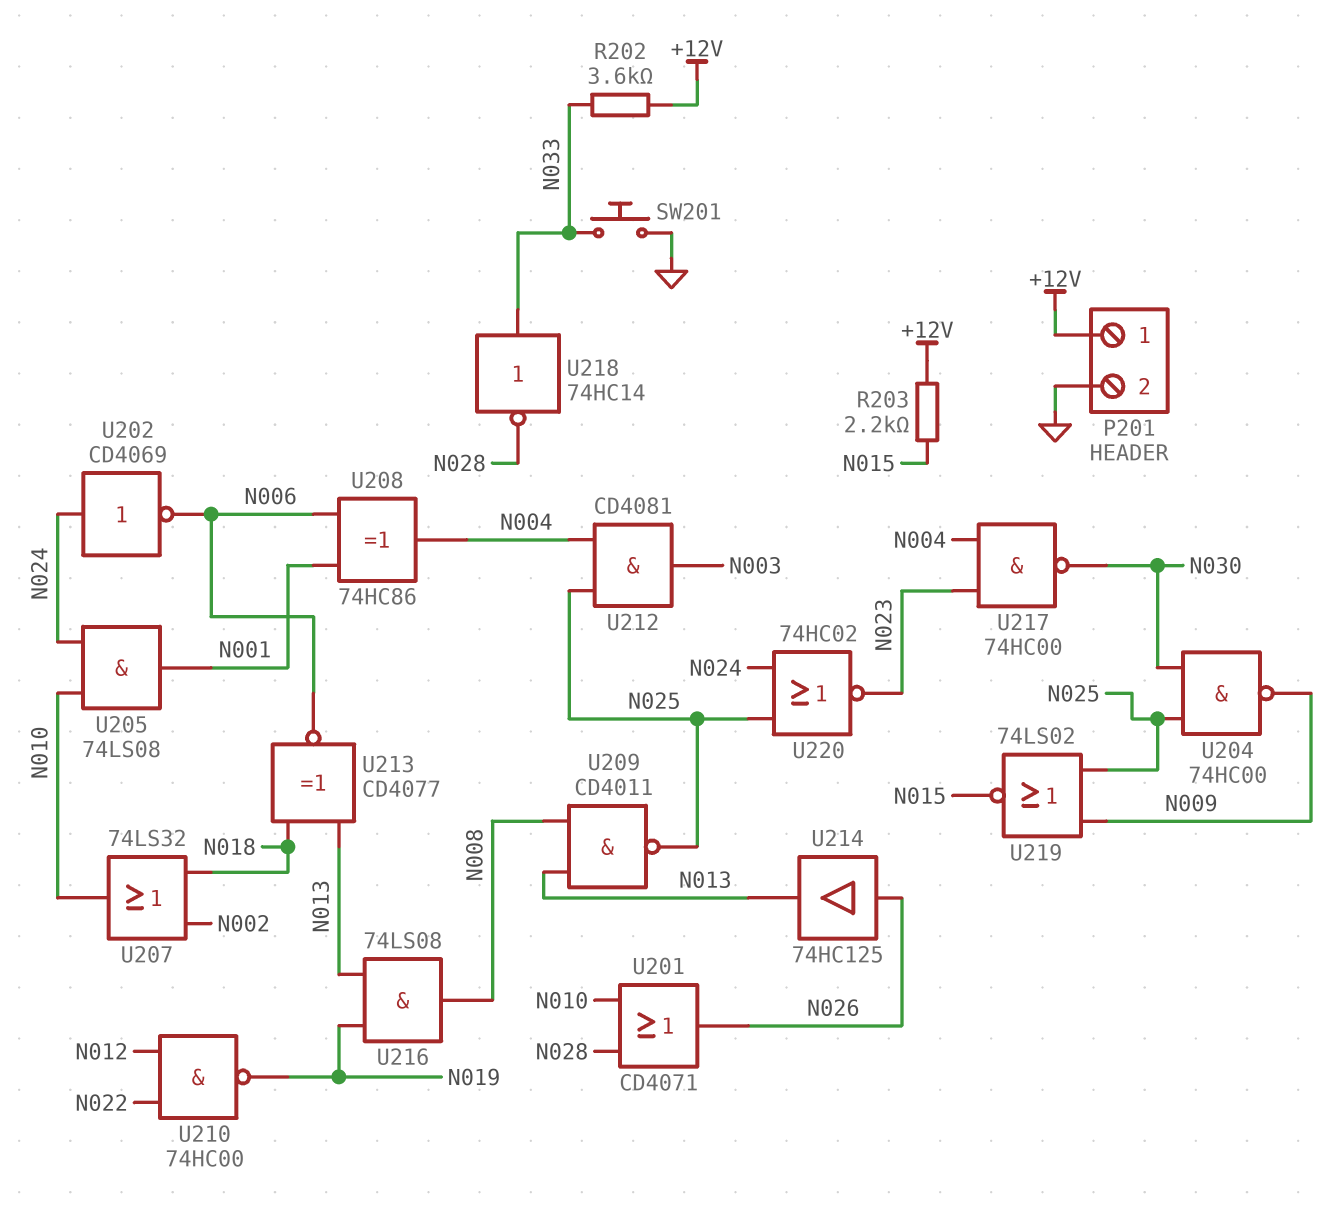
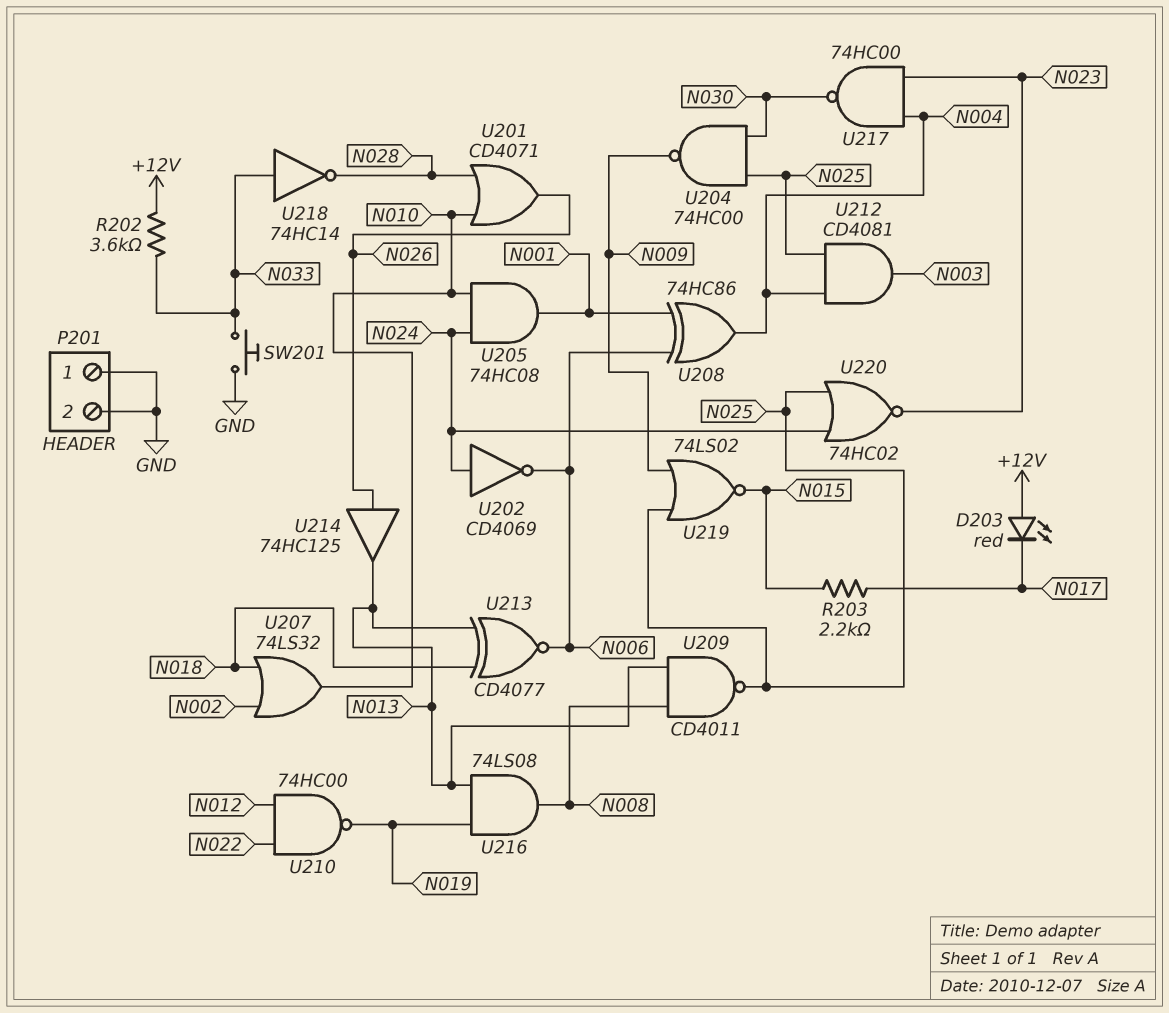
D203: none -> LED red (A +12V, K N017)
P201 pin 1: +12V -> GND
R203: 2.2k (+12V, N015) -> 2.2k (N015, N017)
U205: AND 74LS08 (in N010, in N024, out N001) -> AND 74HC08 (in N010, in N024, out N001)

